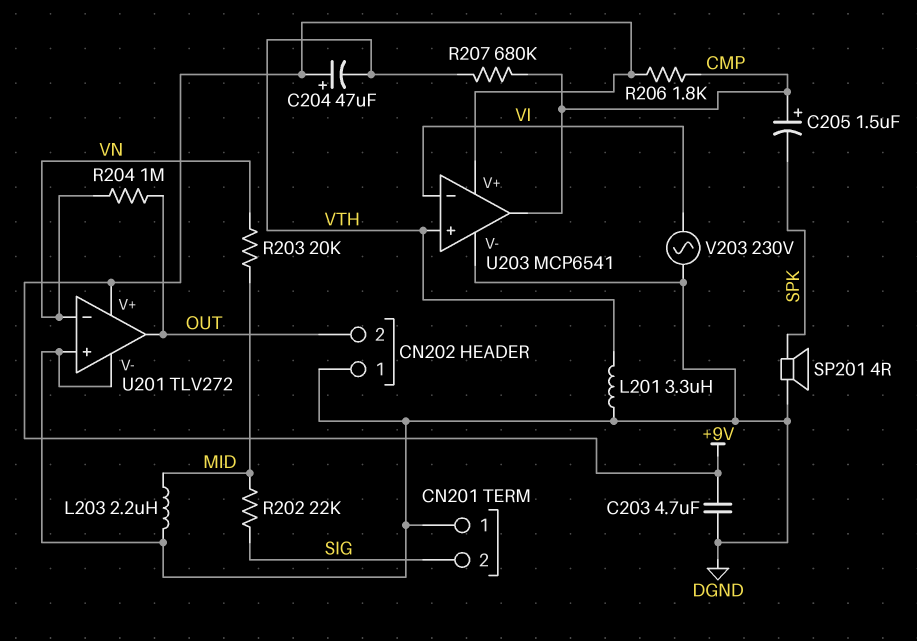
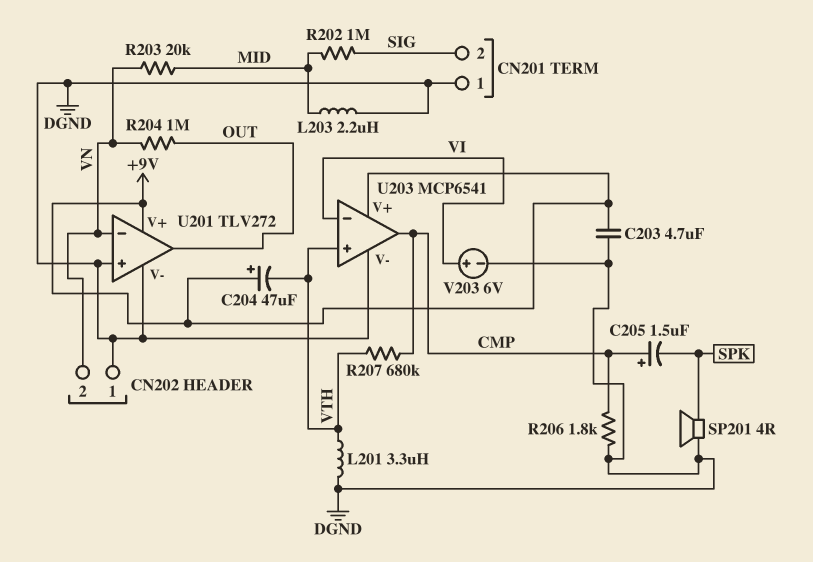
CN202 pin 2: OUT -> VN
R202: 22k (MID, SIG) -> 1M (MID, SIG)
R206: 1.8k (+9V, CMP) -> 1.8k (CMP, DGND)
V203: AC 230V (DGND, VI) -> 6V (plus VI, minus DGND)

